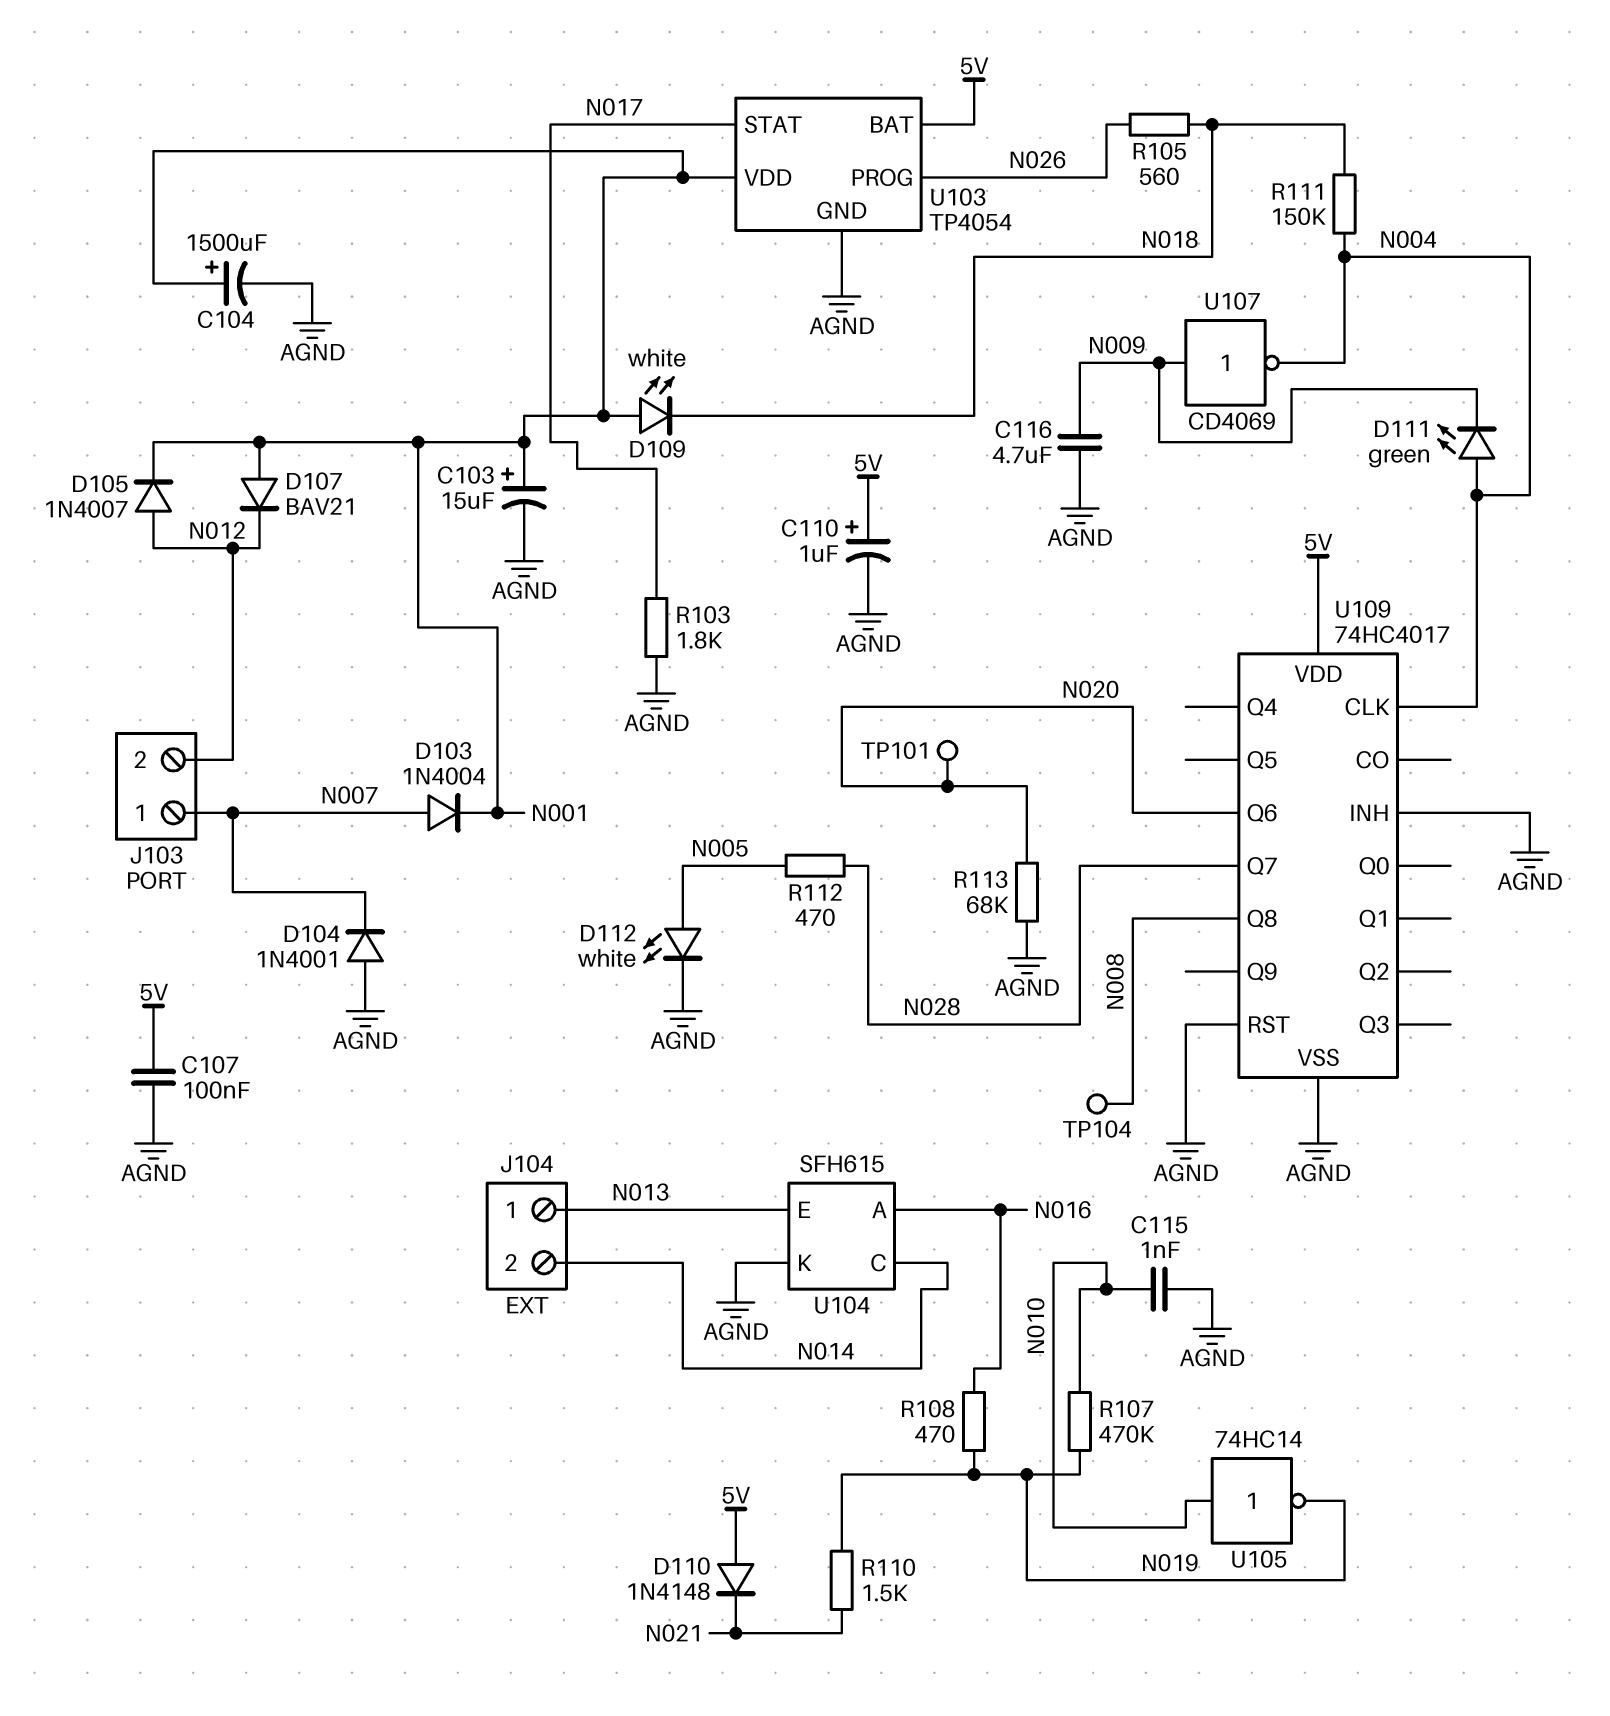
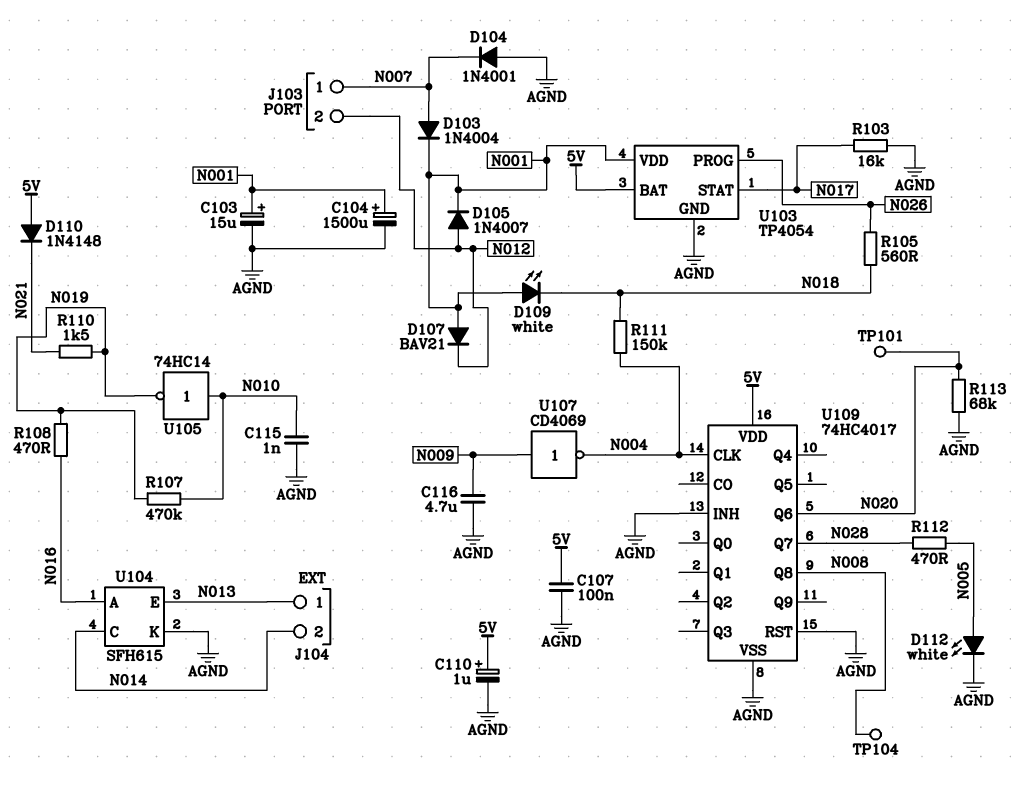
D111: LED green (A N004, K N009) -> none
R103: 1.8k (AGND, N017) -> 16k (AGND, N017)

